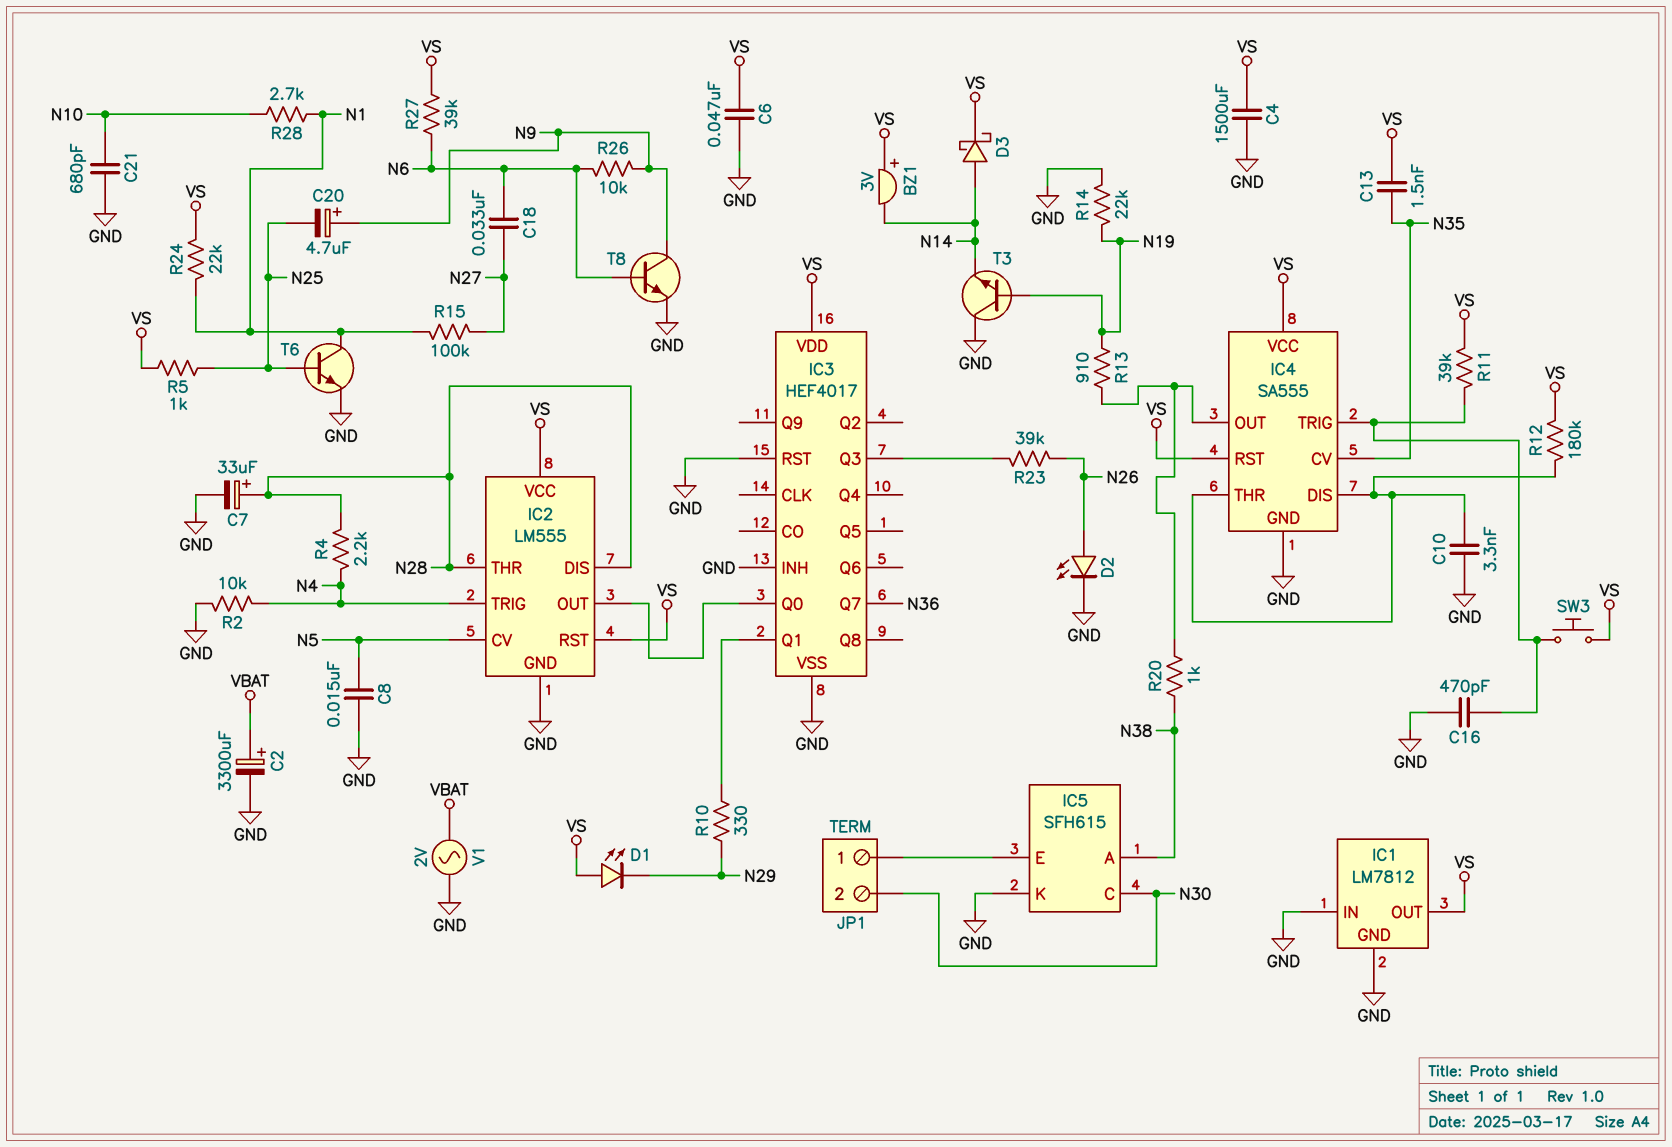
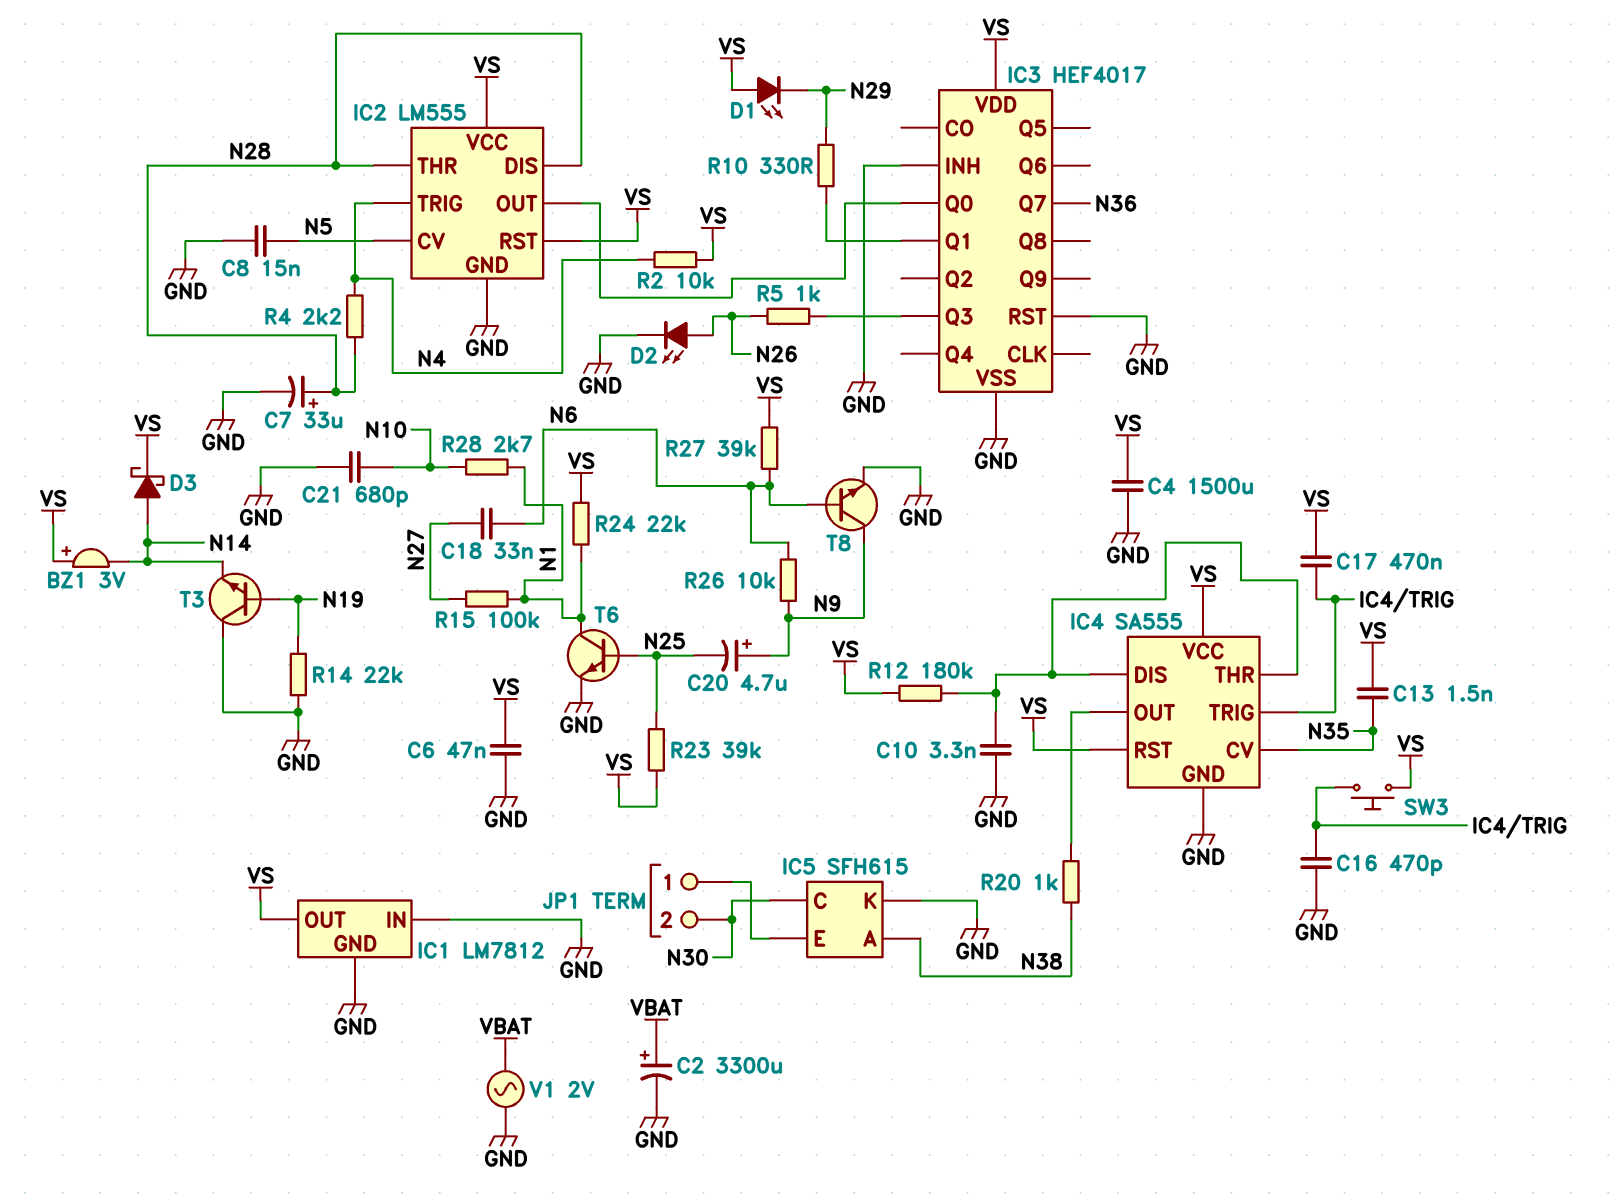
C17: none -> 470nF (IC4/TRIG, VS)
R2: 10k (GND, N4) -> 10k (N4, VS)
R5: 1k (N25, VS) -> 1k (IC3/Q3, N26)
R11: 39k (IC4/TRIG, VS) -> none
R13: 910 (IC4/OUT, N19) -> none
R23: 39k (IC3/Q3, N26) -> 39k (N25, VS)

